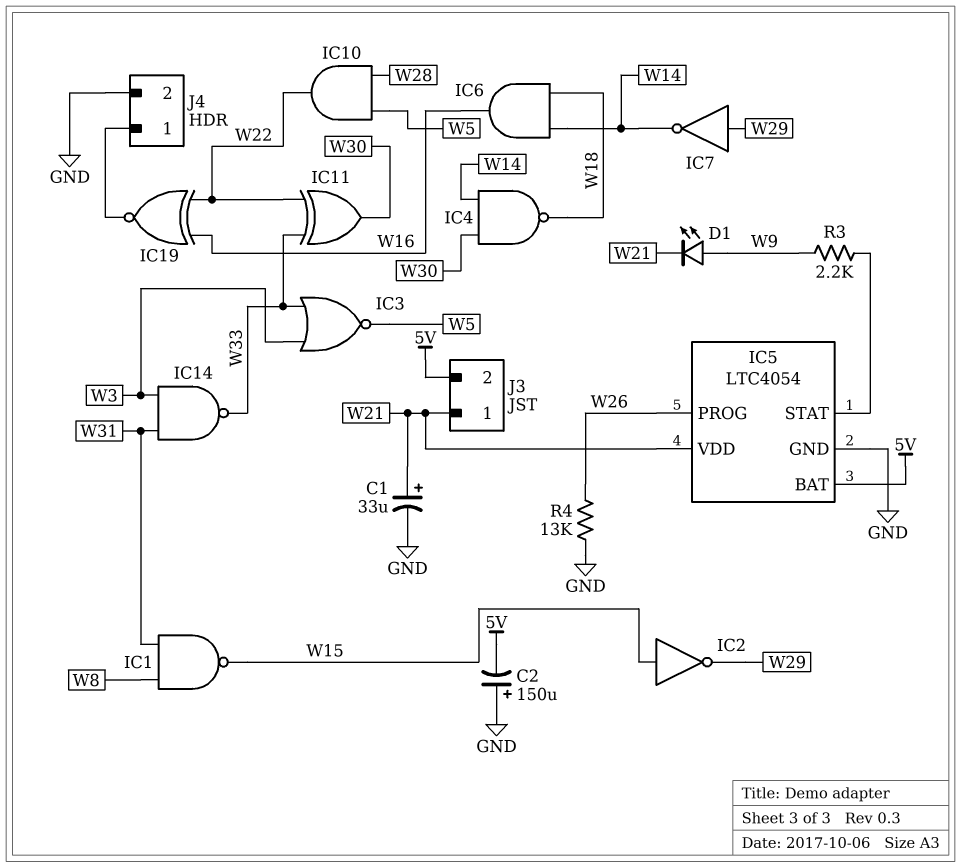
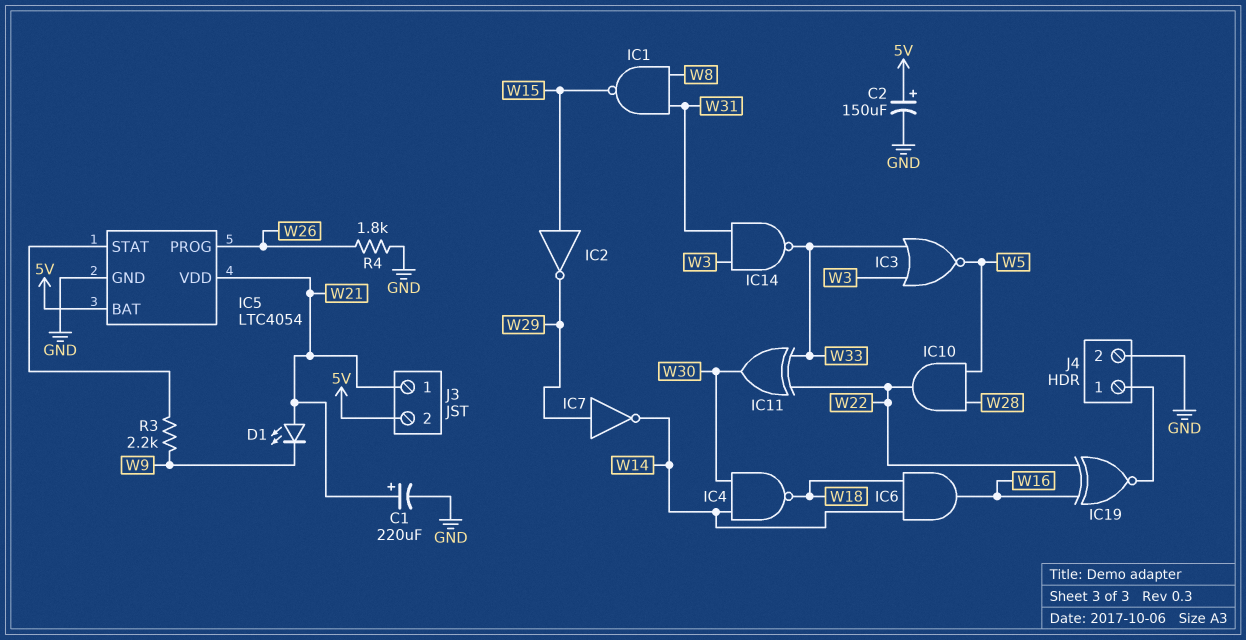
C1: 33uF (plus W21, minus GND) -> 220uF (plus W21, minus GND)
C2: 150uF (plus GND, minus 5V) -> 150uF (plus 5V, minus GND)
D1: LED (A W9, K W21) -> LED (A W21, K W9)
R4: 13k (GND, W26) -> 1.8k (GND, W26)

